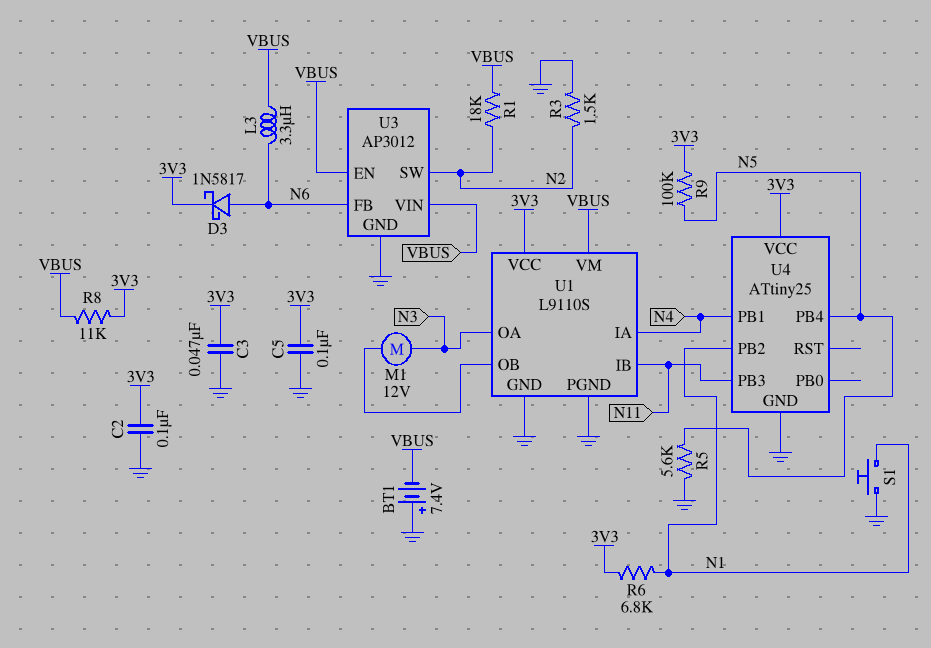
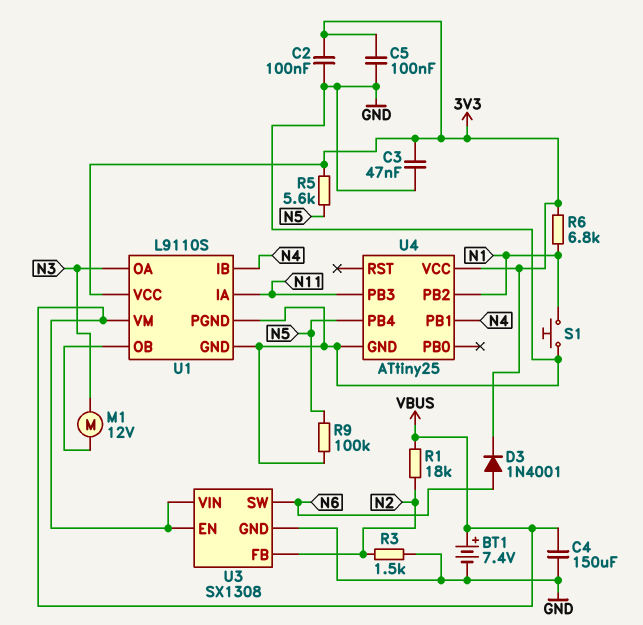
BT1: 7.4V (plus GND, minus VBUS) -> 7.4V (plus VBUS, minus GND)
C4: none -> 150uF (GND, VBUS)
D3: schottky 1N5817 (A N6, K 3V3) -> diode 1N4001 (A N6, K 3V3)
L3: 3.3uH (N6, VBUS) -> none
R5: 5.6k (GND, N5) -> 5.6k (3V3, N5)
R8: 11k (3V3, VBUS) -> none
R9: 100k (3V3, N5) -> 100k (GND, N5)
U1 pin IA: N4 -> N11
U1 pin IB: N11 -> N4
U3: AP3012 -> SX1308
U3 pin FB: N6 -> N2
U3 pin SW: N2 -> N6

